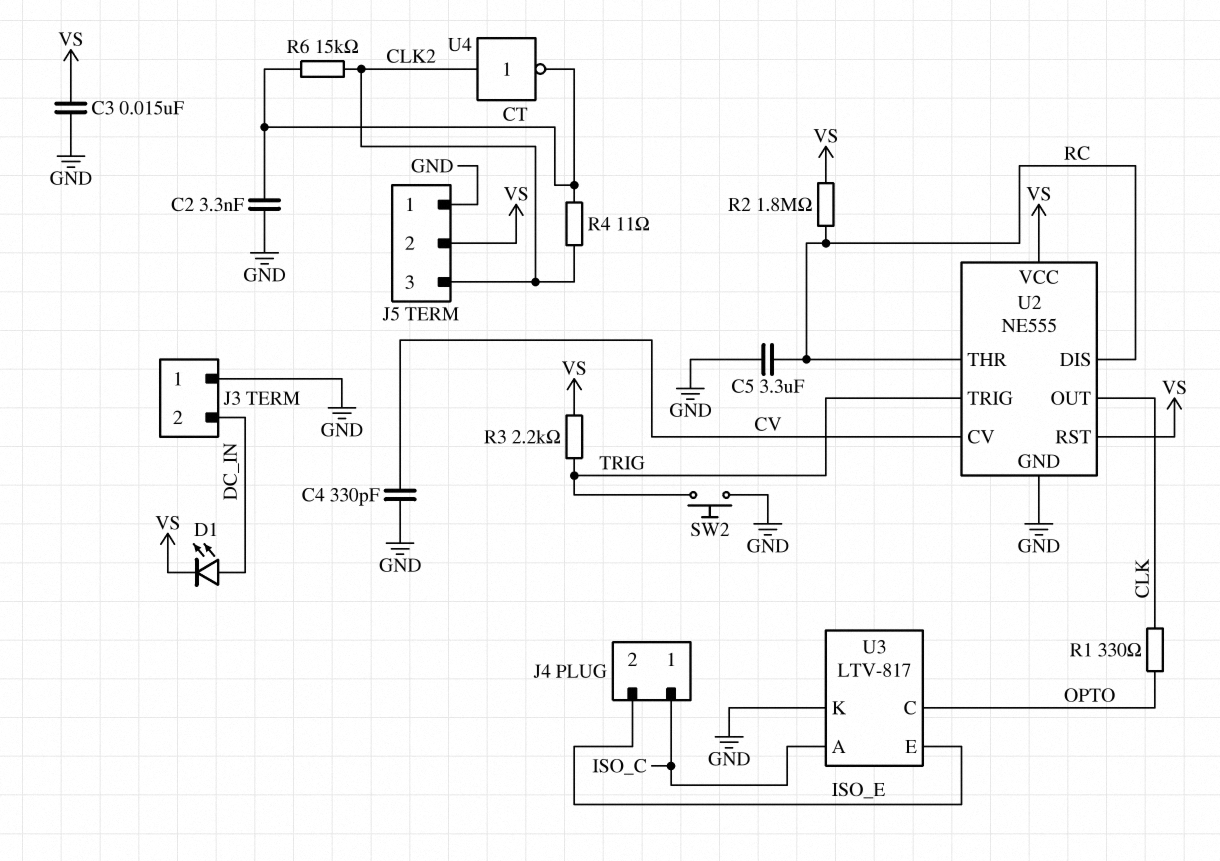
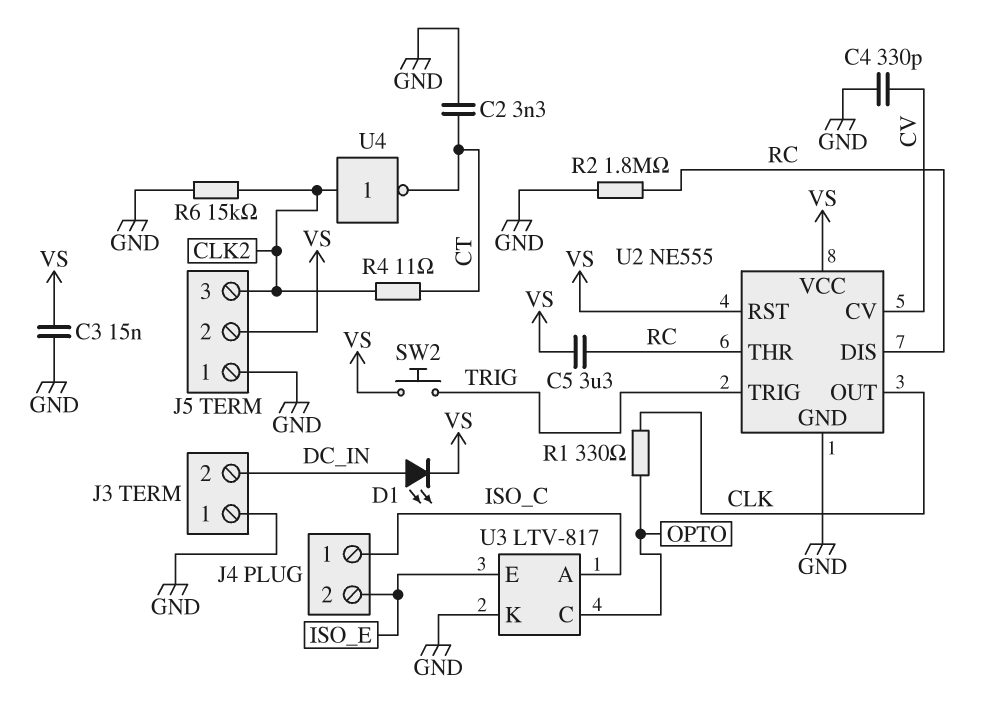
C5: 3.3uF (GND, RC) -> 3.3uF (RC, VS)
R2: 1.8M (RC, VS) -> 1.8M (GND, RC)
R3: 2.2k (TRIG, VS) -> none
R6: 15k (CLK2, CT) -> 15k (CLK2, GND)
SW2: button (GND, TRIG) -> button (TRIG, VS)

